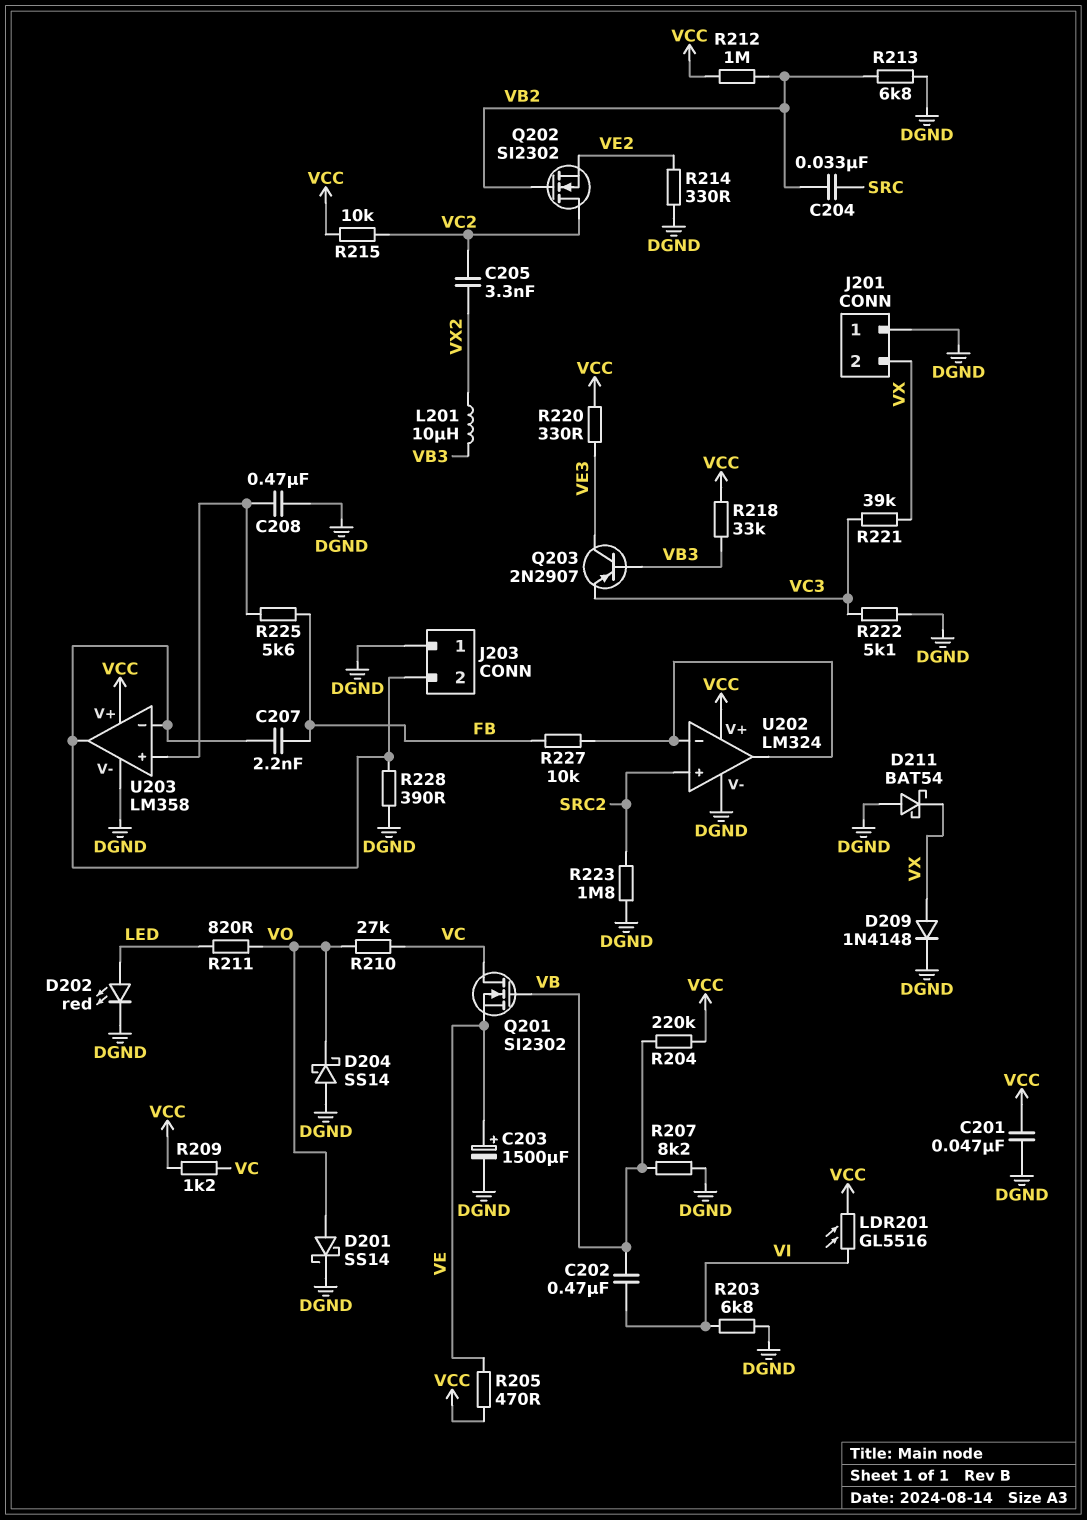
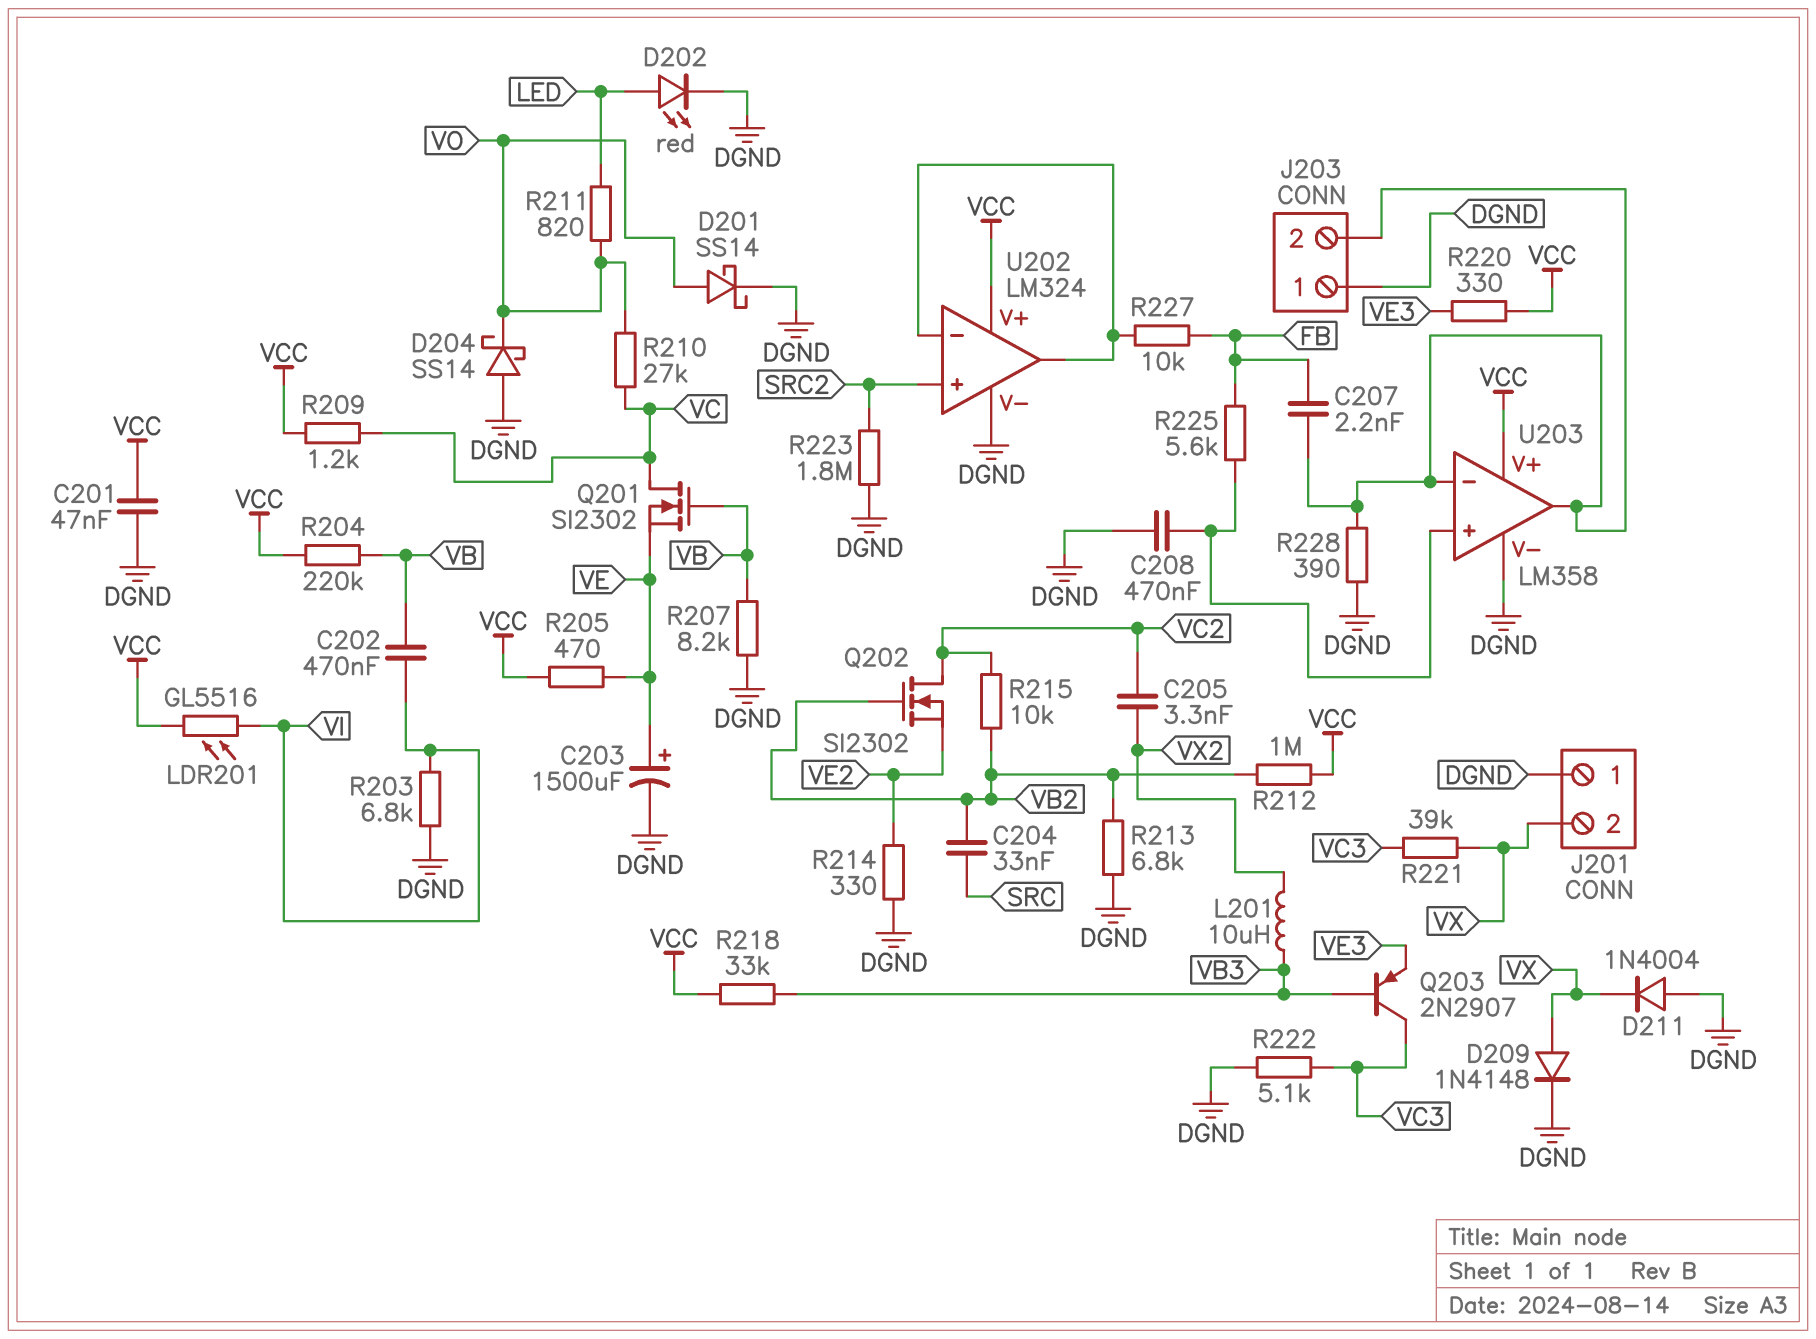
D211: schottky BAT54 (A DGND, K VX) -> diode 1N4004 (A DGND, K VX)
Q203: PNP 2N2907 (B VB3, C VE3, E VC3) -> PNP 2N2907 (B VB3, C VC3, E VE3)
R215: 10k (VC2, VCC) -> 10k (VB2, VC2)

